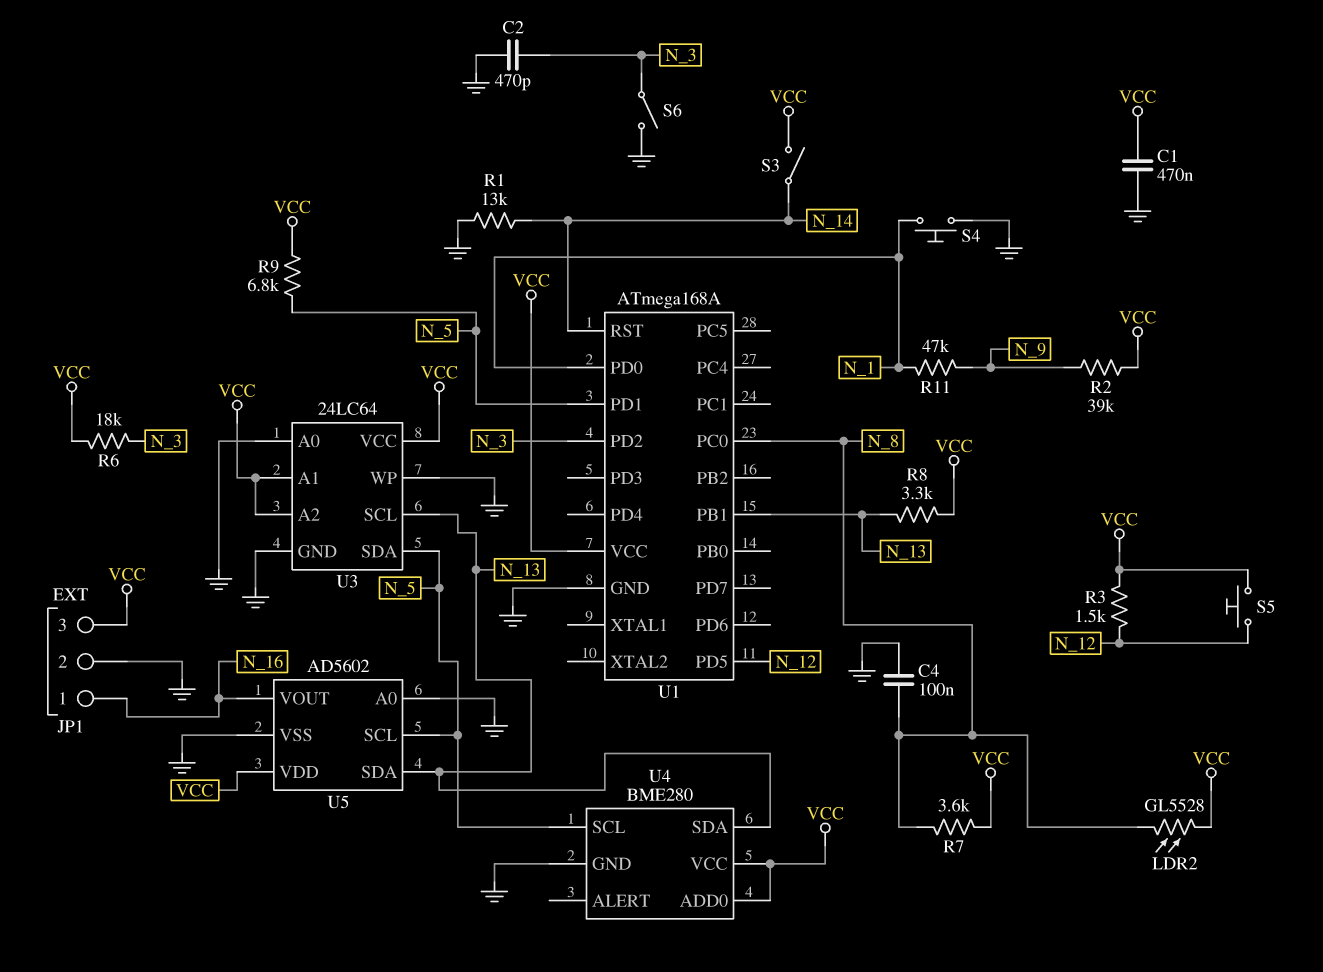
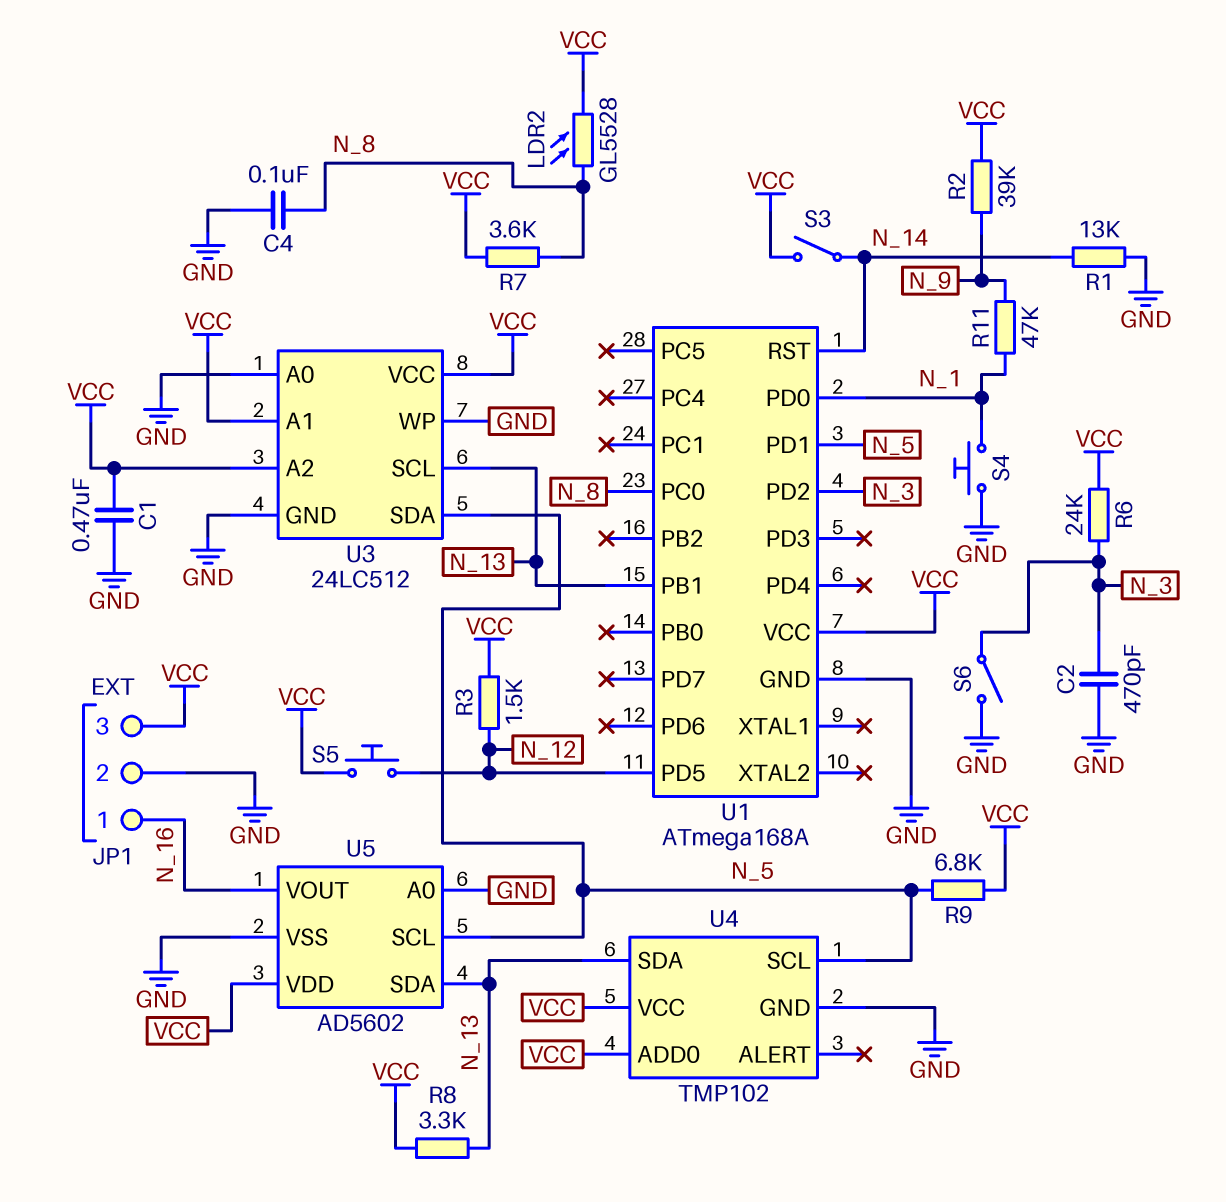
R6: 18k (N_3, VCC) -> 24k (N_3, VCC)
U3: 24LC64 -> 24LC512
U4: BME280 -> TMP102

